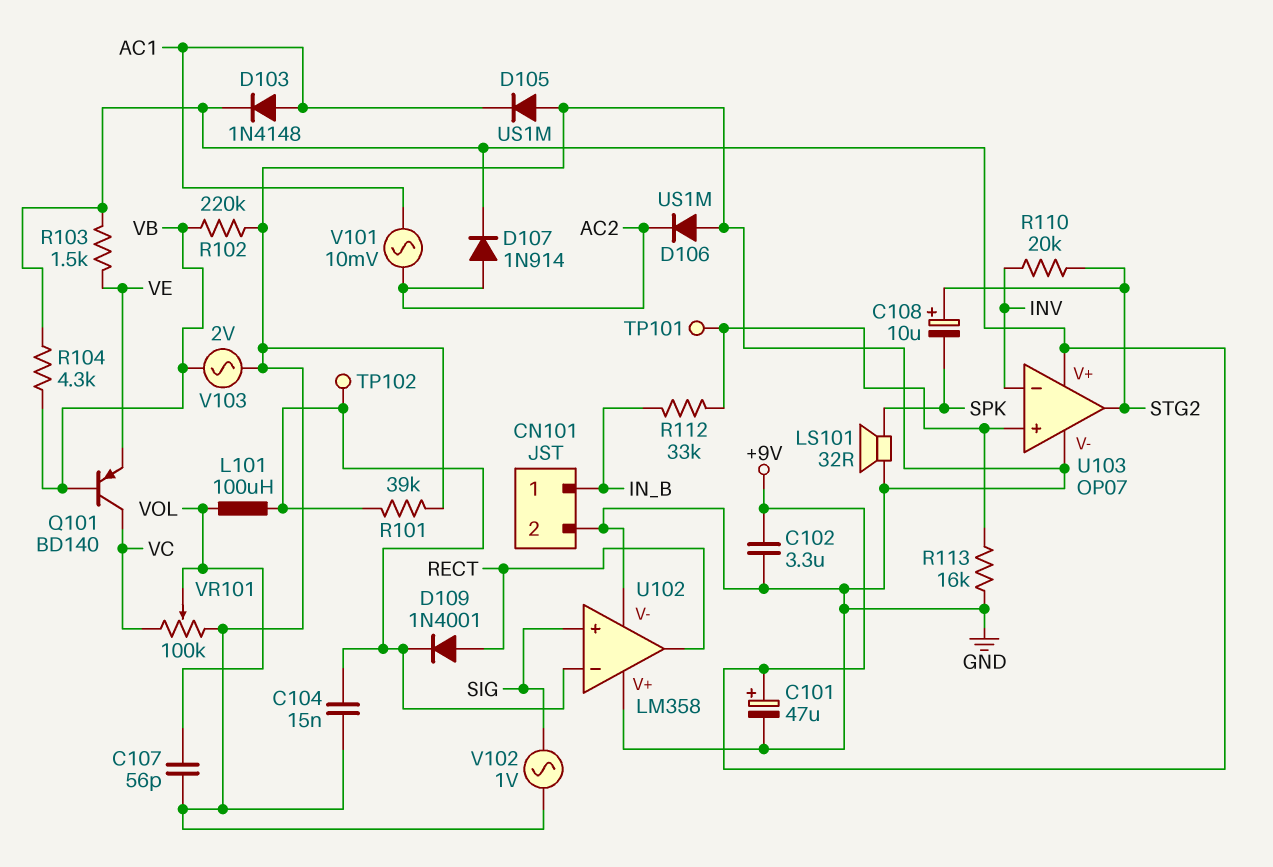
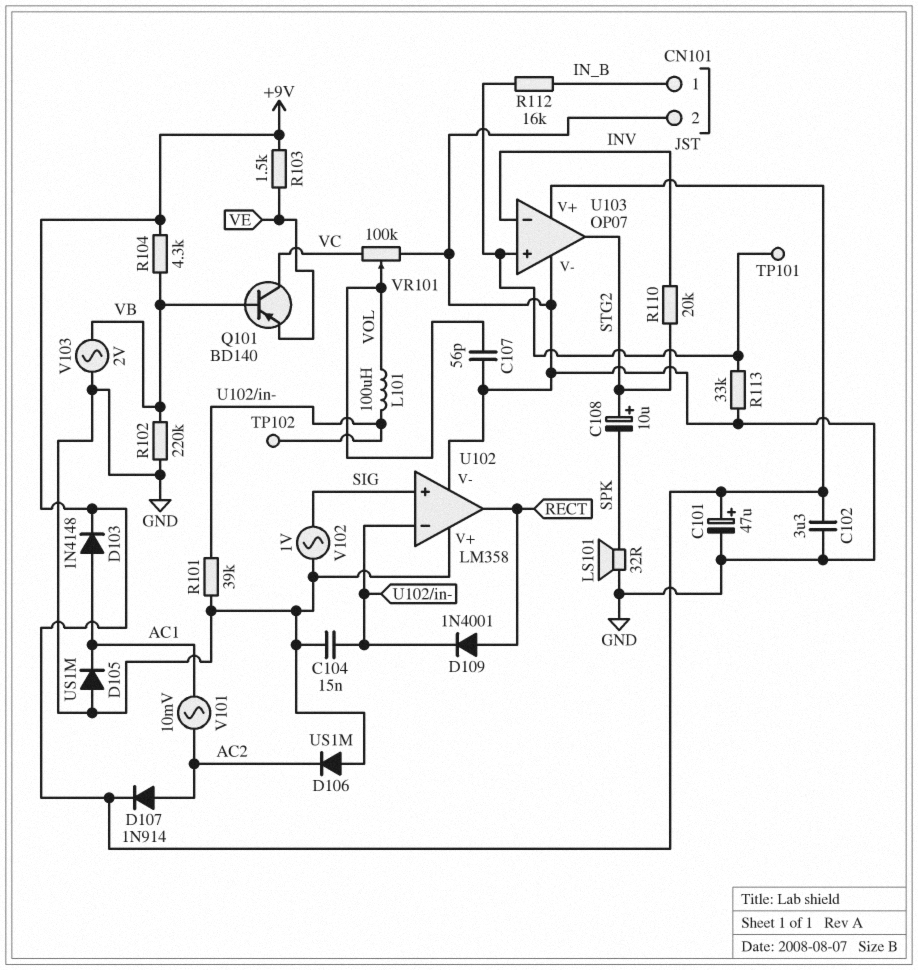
R112: 33k (IN_B, U103/in+) -> 16k (IN_B, U103/in+)
R113: 16k (GND, U103/in+) -> 33k (GND, U103/in+)

